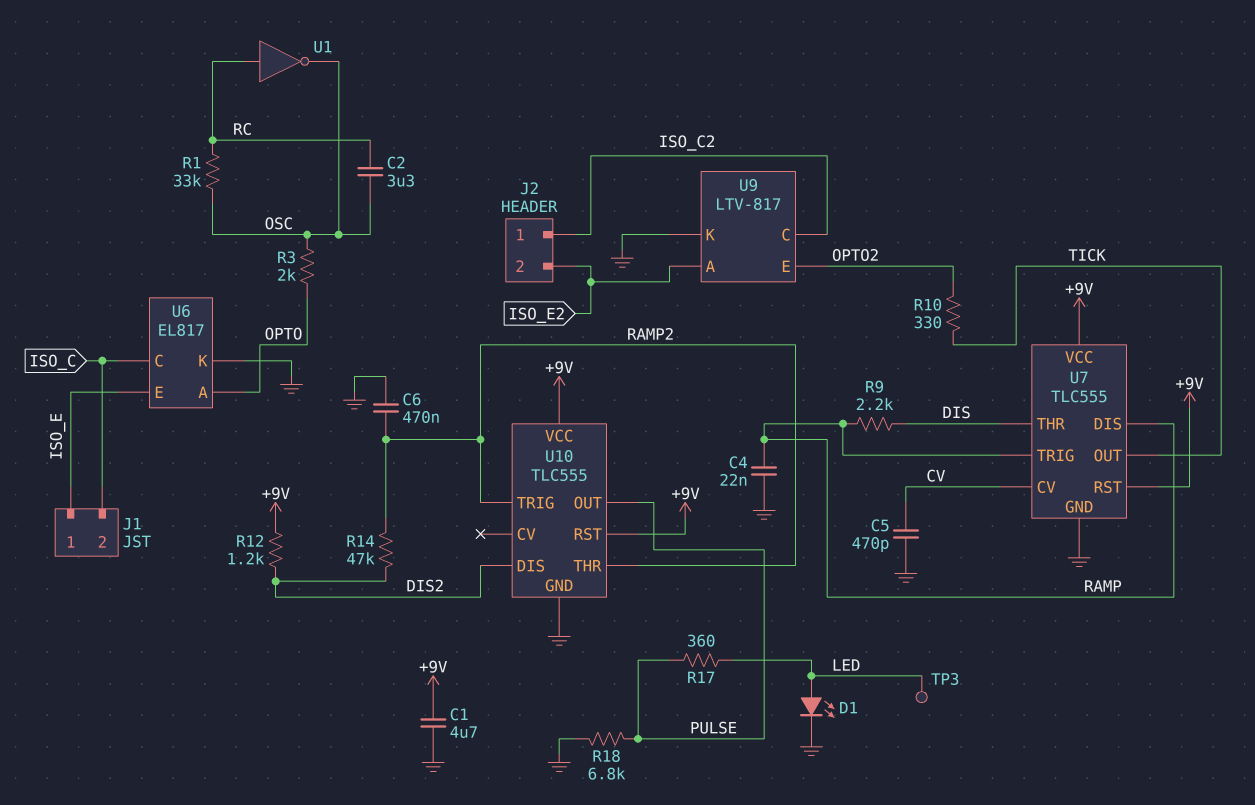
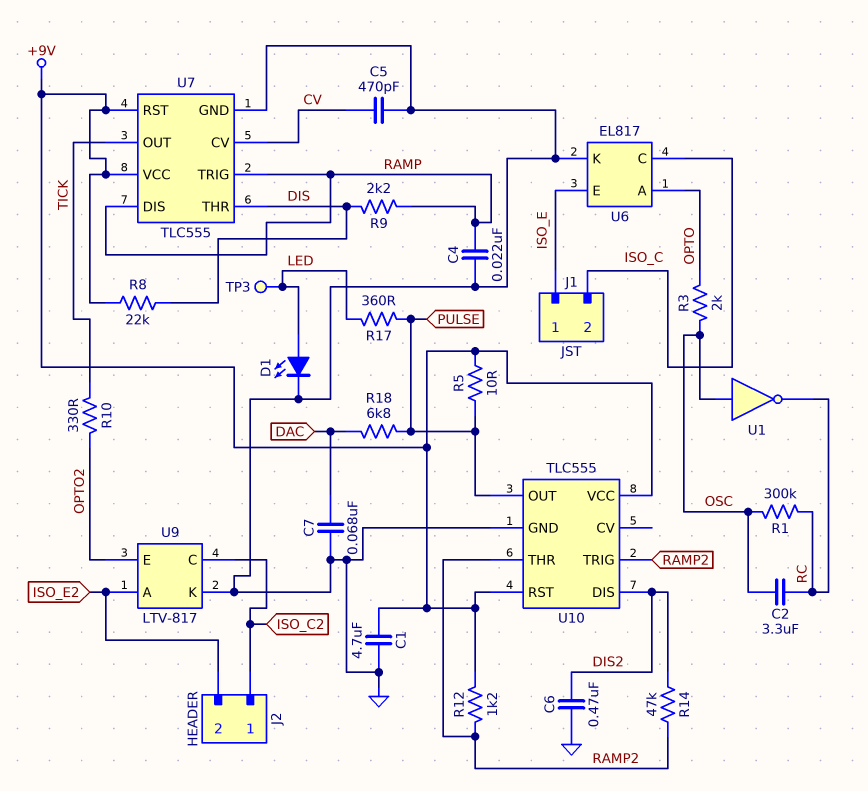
C6: 470nF (GND, RAMP2) -> 470nF (DIS2, GND)
C7: none -> 68nF (DAC, GND)
R1: 33k (OSC, RC) -> 300k (OSC, RC)
R5: none -> 10 (+9V, PULSE)
R8: none -> 22k (+9V, DIS)
R12: 1.2k (+9V, DIS2) -> 1.2k (+9V, RAMP2)
R18: 6.8k (GND, PULSE) -> 6.8k (DAC, PULSE)
U1: NOT (in RC, out OSC) -> NOT (in OSC, out RC)

